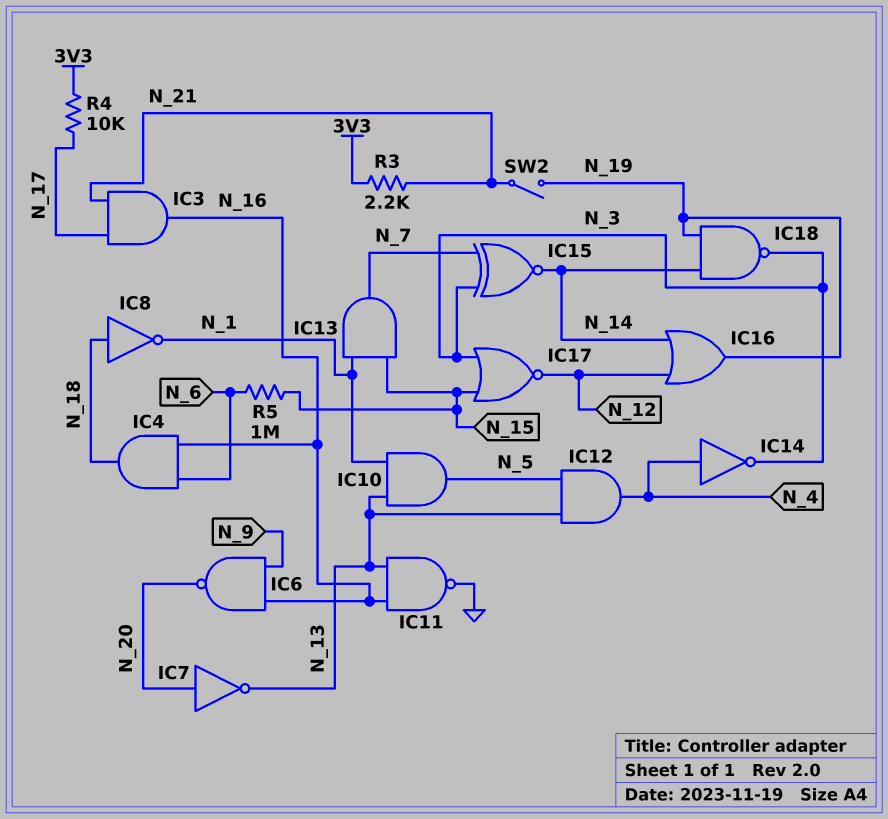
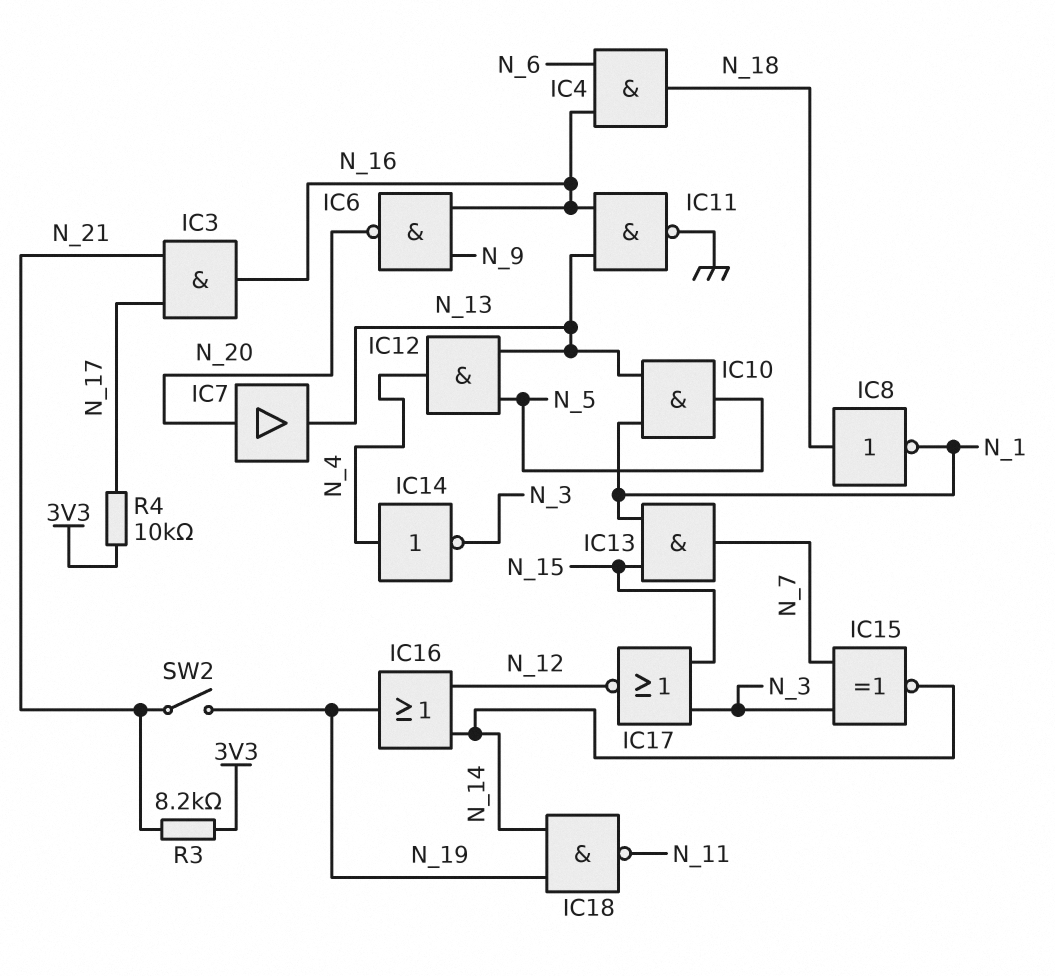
IC7: NOT (in N_20, out N_13) -> buffer (in N_20, out N_13)
IC18: NAND (in N_14, in N_19, out N_3) -> NAND (in N_14, in N_19, out N_11)
R3: 2.2k (3V3, N_21) -> 8.2k (3V3, N_21)
R5: 1M (N_6, N_15) -> none

